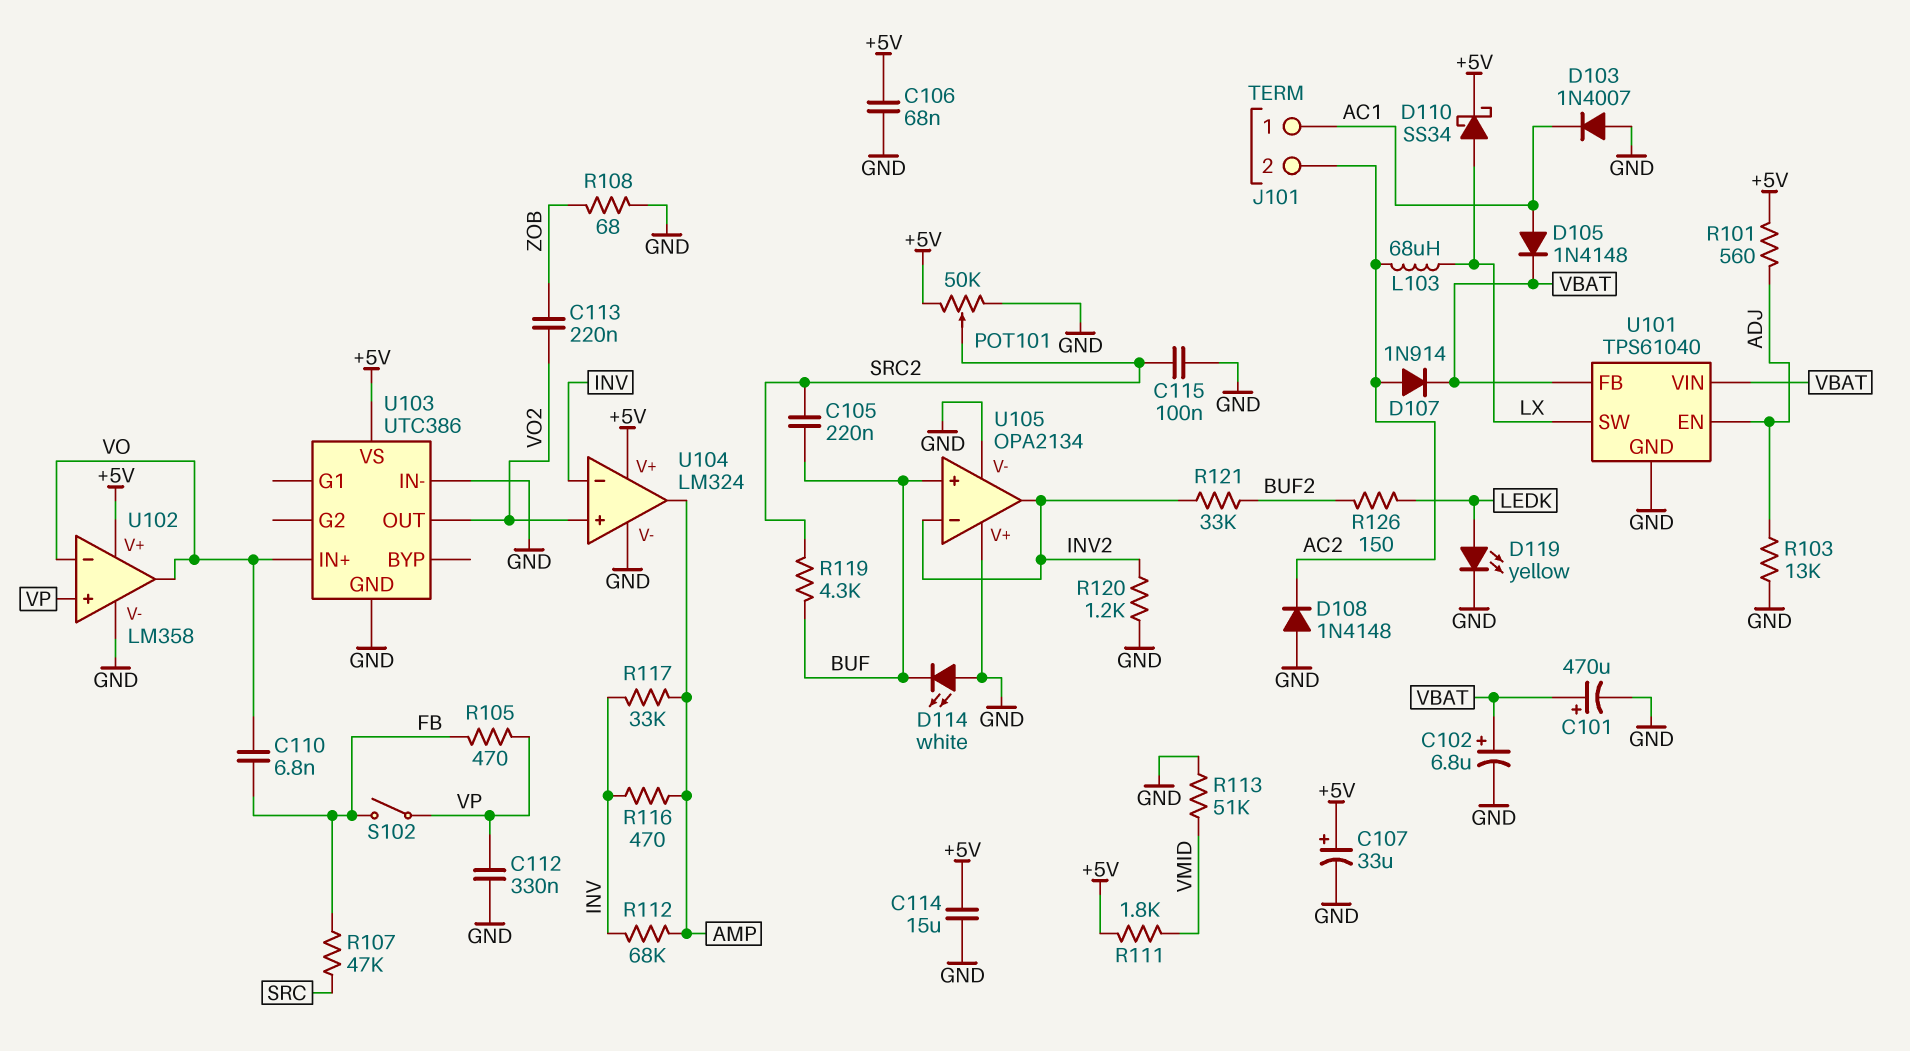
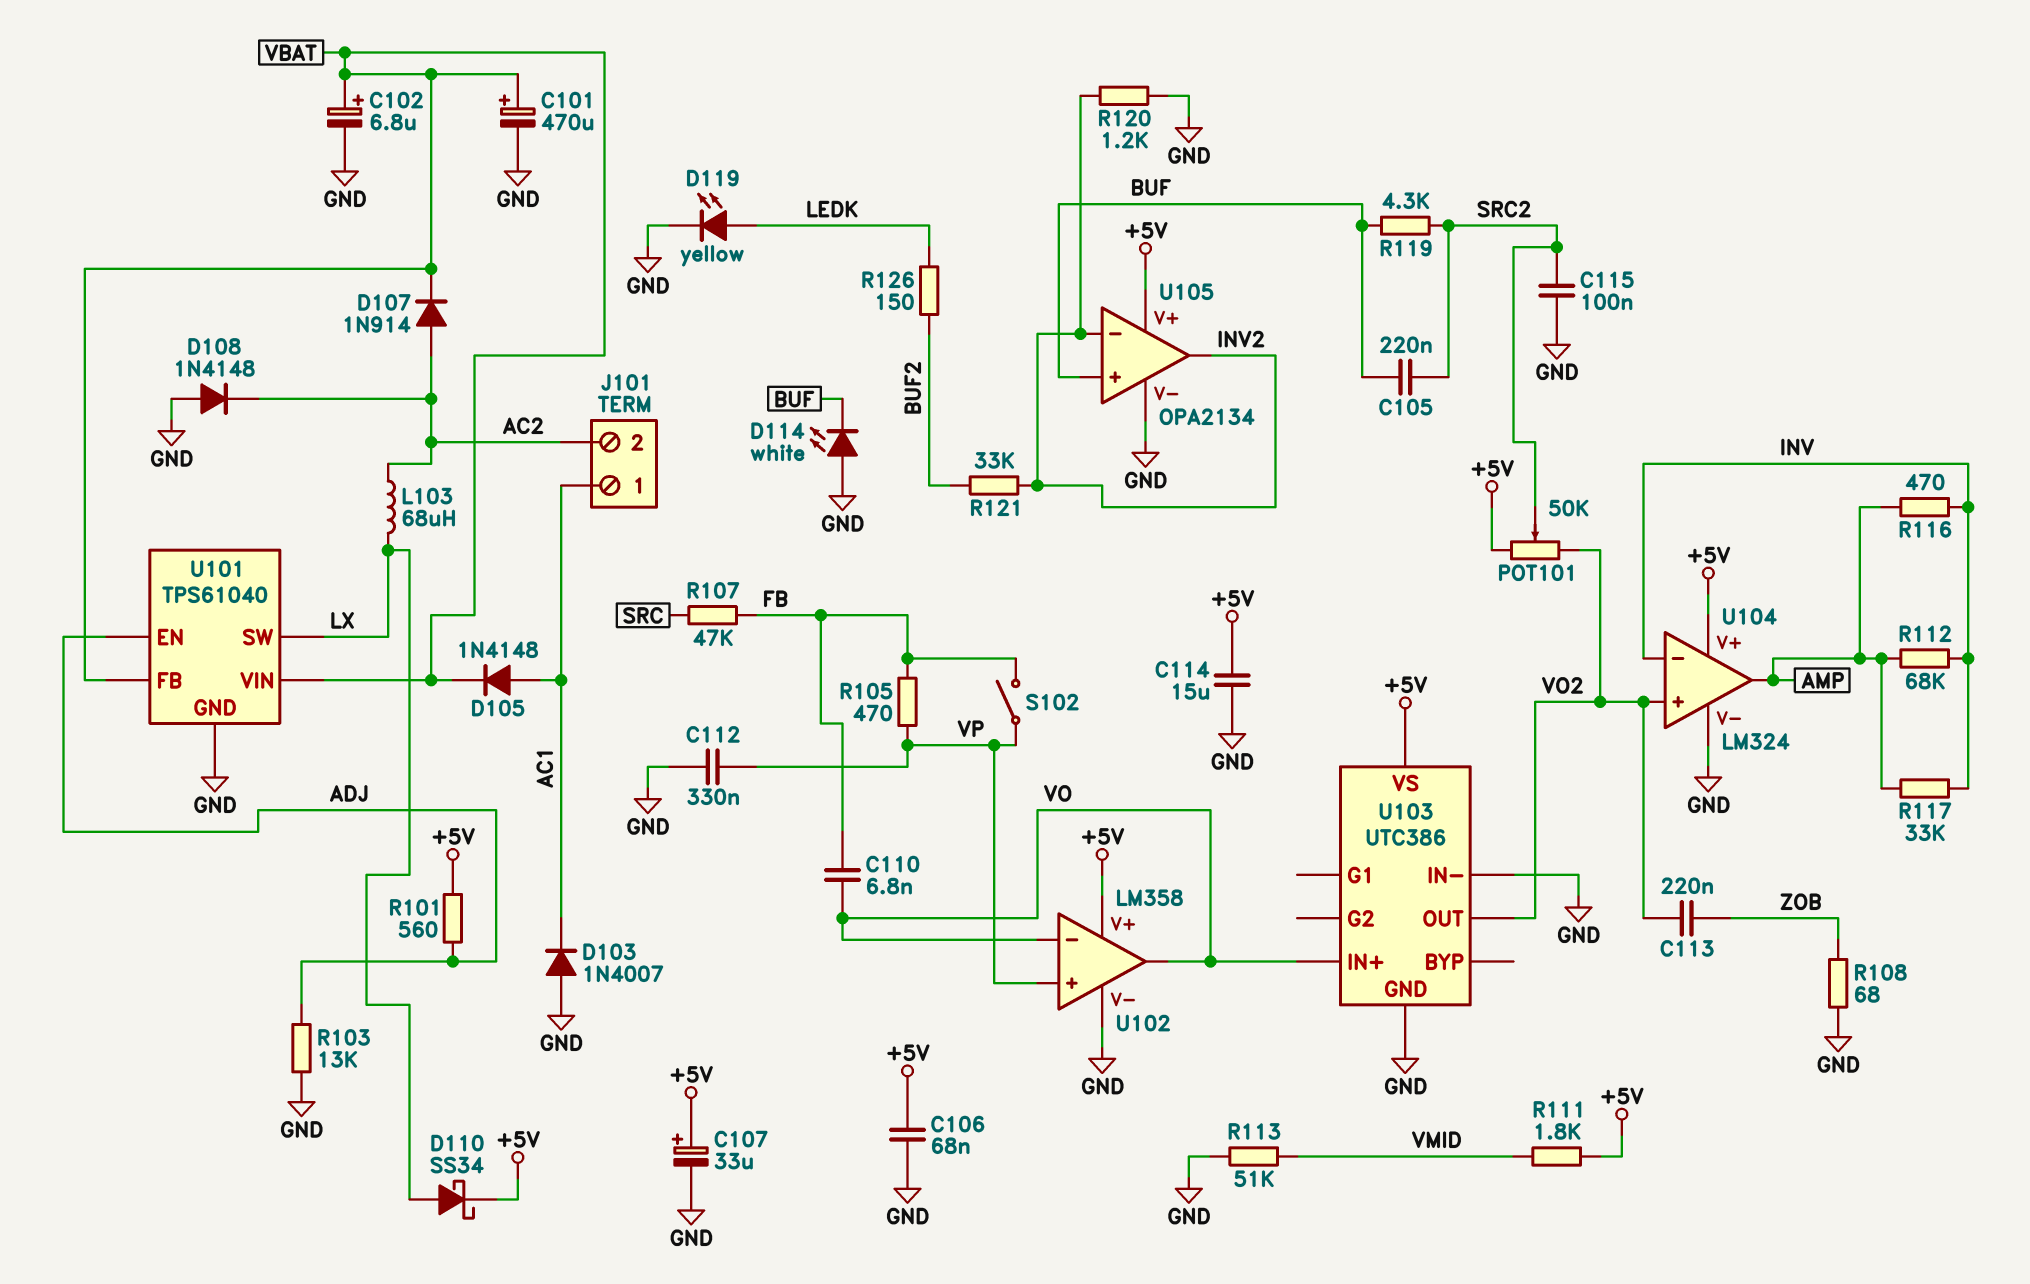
POT101: 50k (+5V, GND, wiper SRC2) -> 50k (+5V, VO2, wiper SRC2)
U105 pin V+: GND -> +5V

